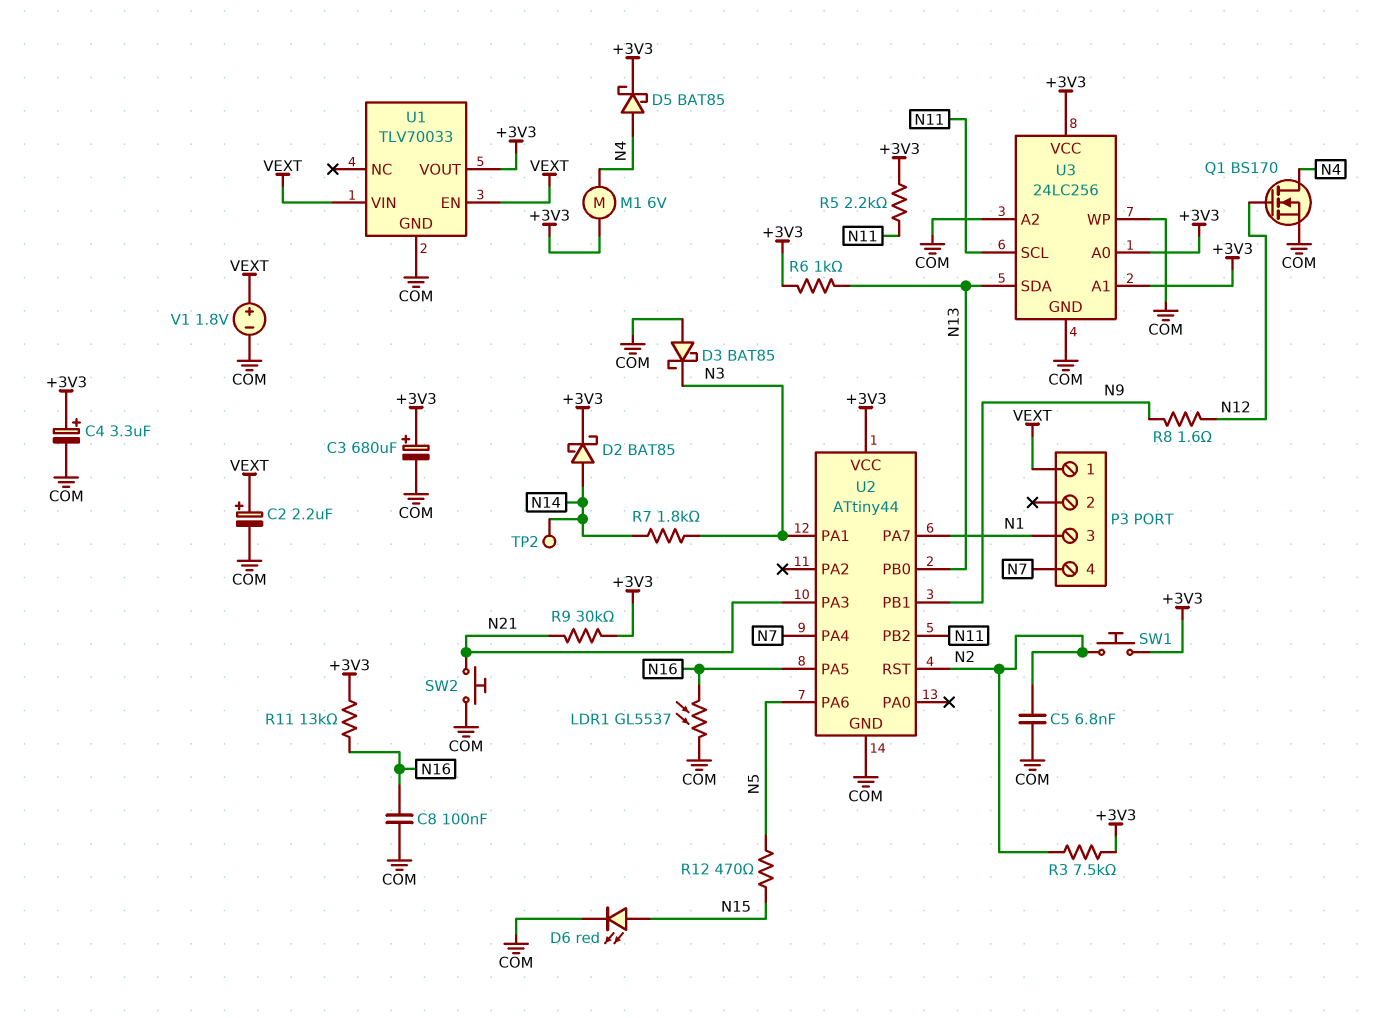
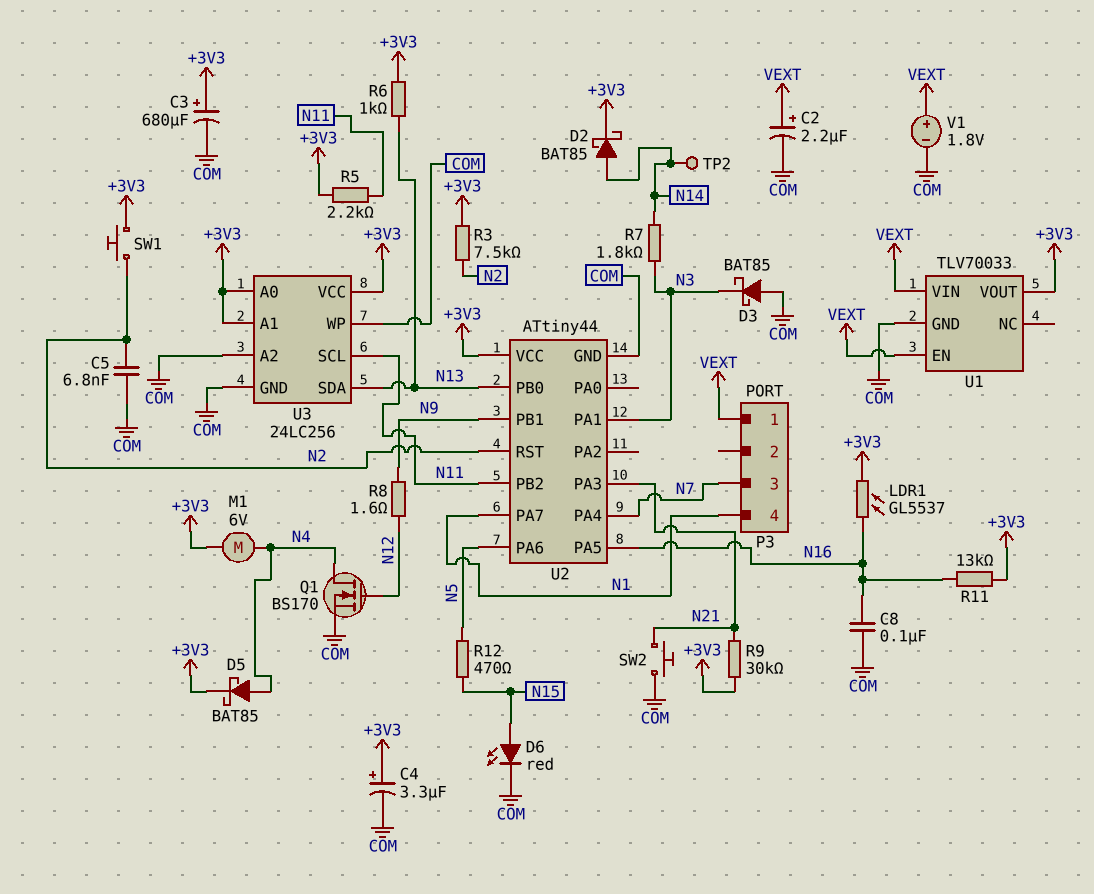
LDR1: GL5537 (COM, N16) -> GL5537 (+3V3, N16)
P3 pin 3: N1 -> N7
P3 pin 4: N7 -> N1

